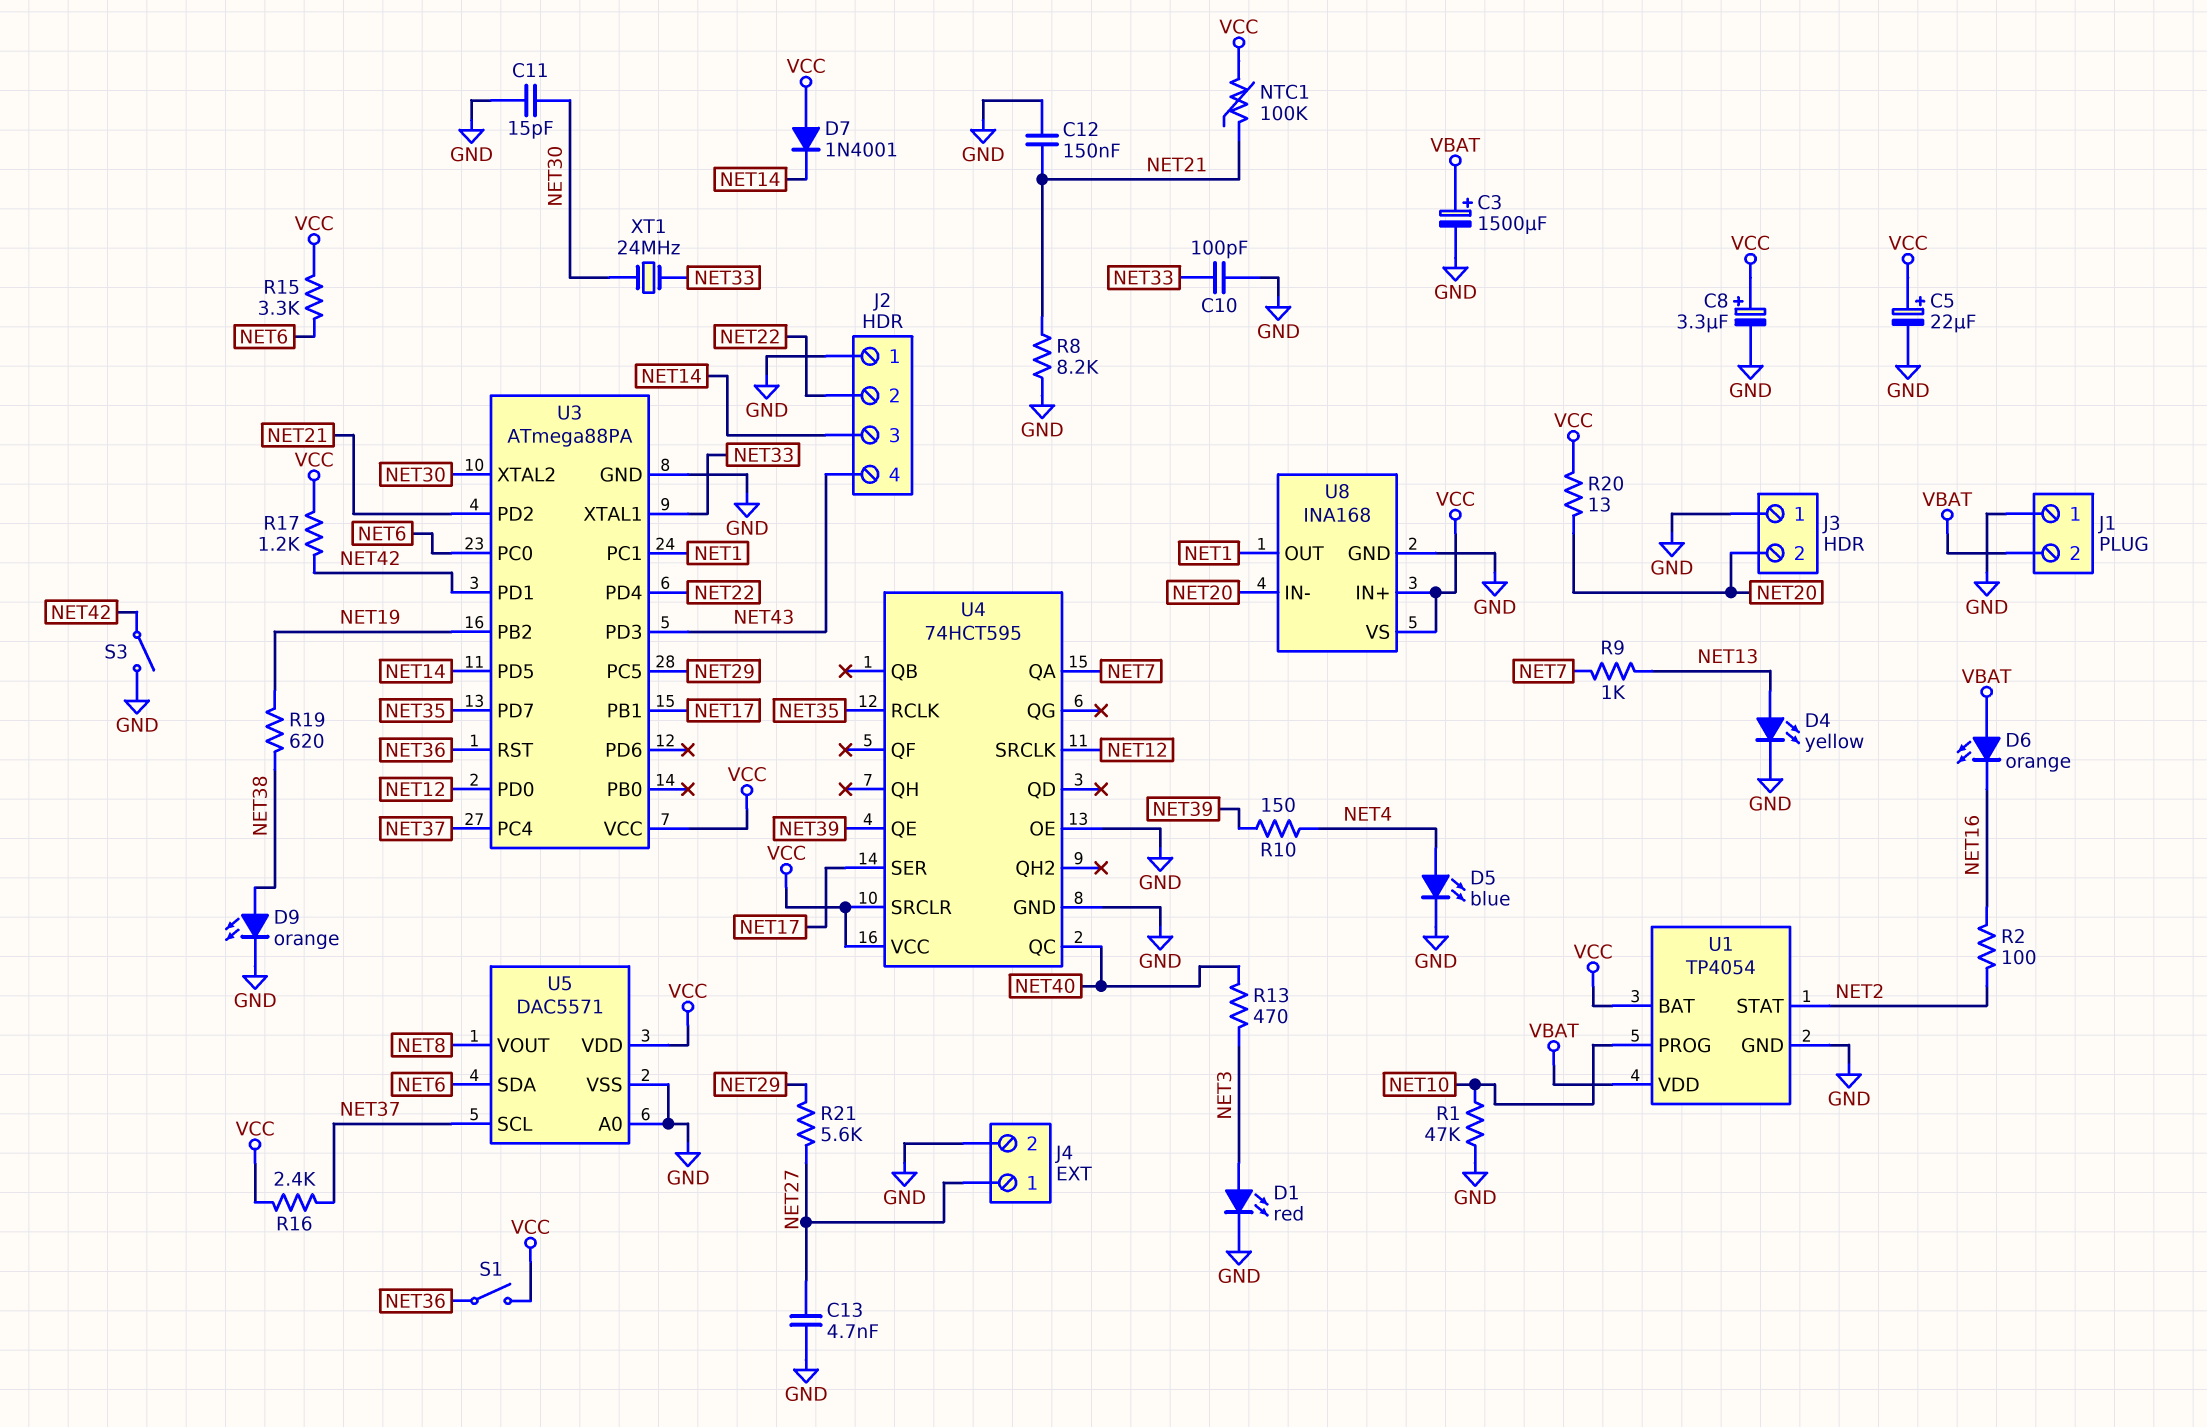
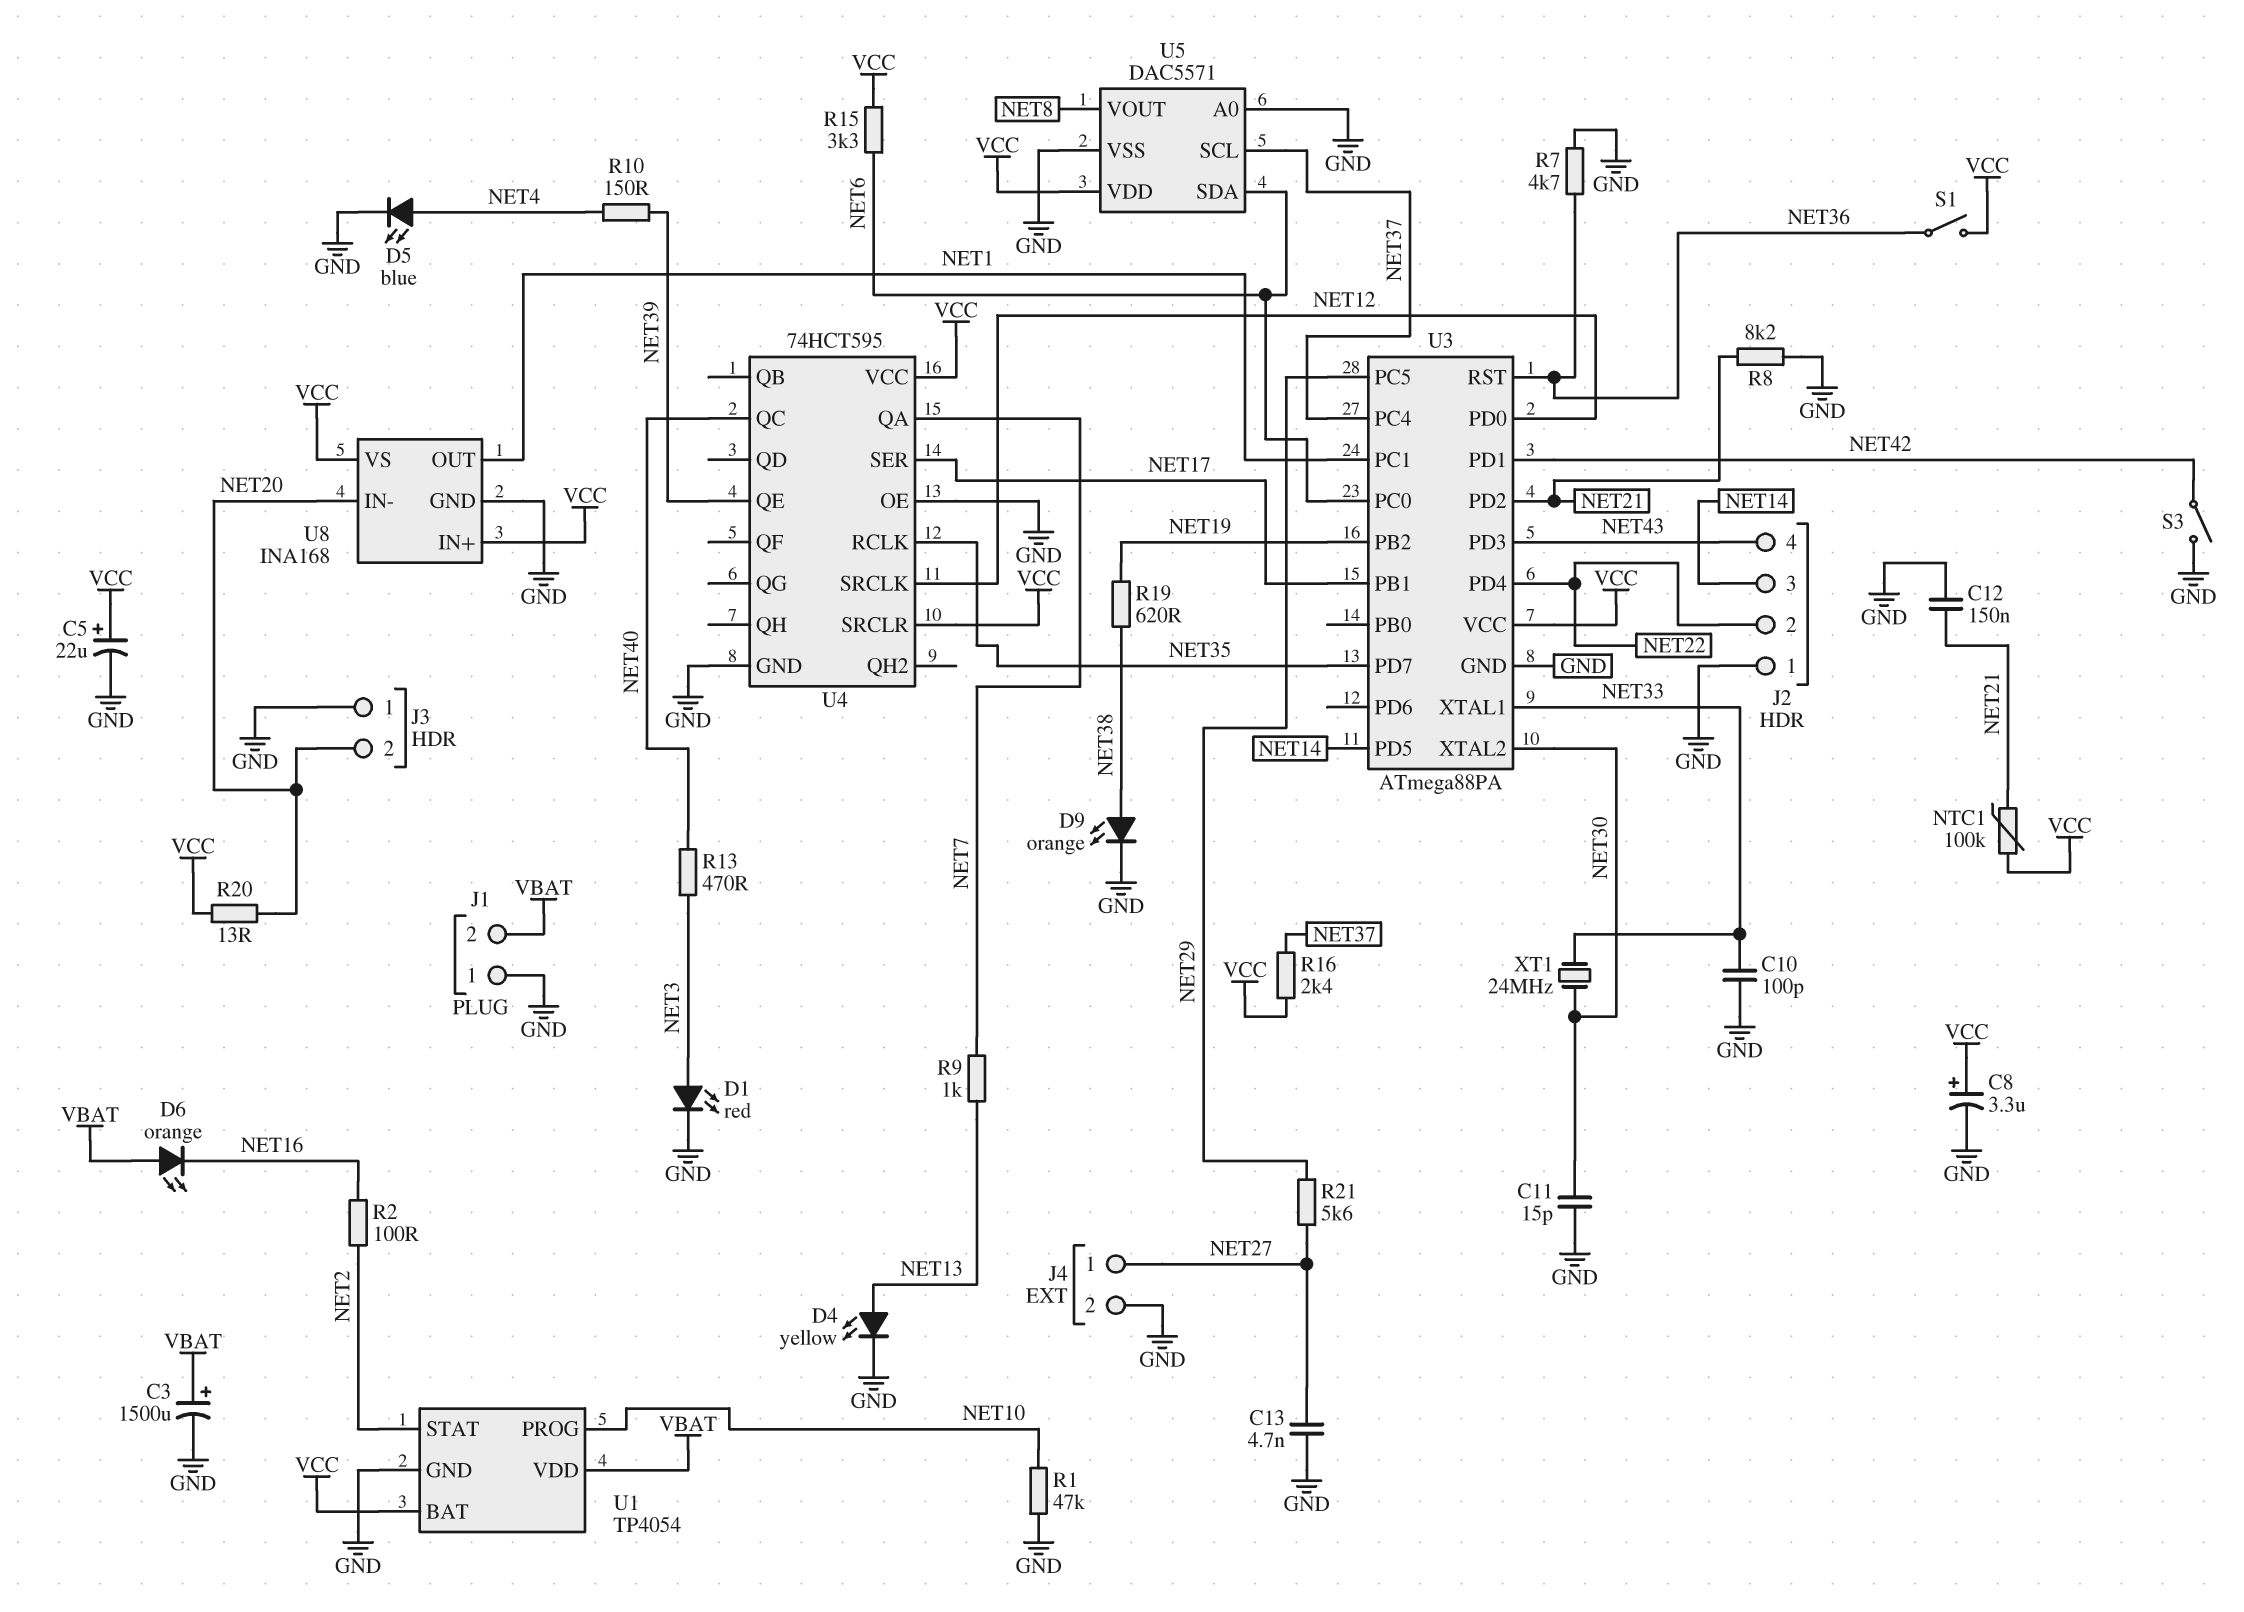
D7: diode 1N4001 (A VCC, K NET14) -> none
R7: none -> 4.7k (GND, NET36)
R17: 1.2k (NET42, VCC) -> none

